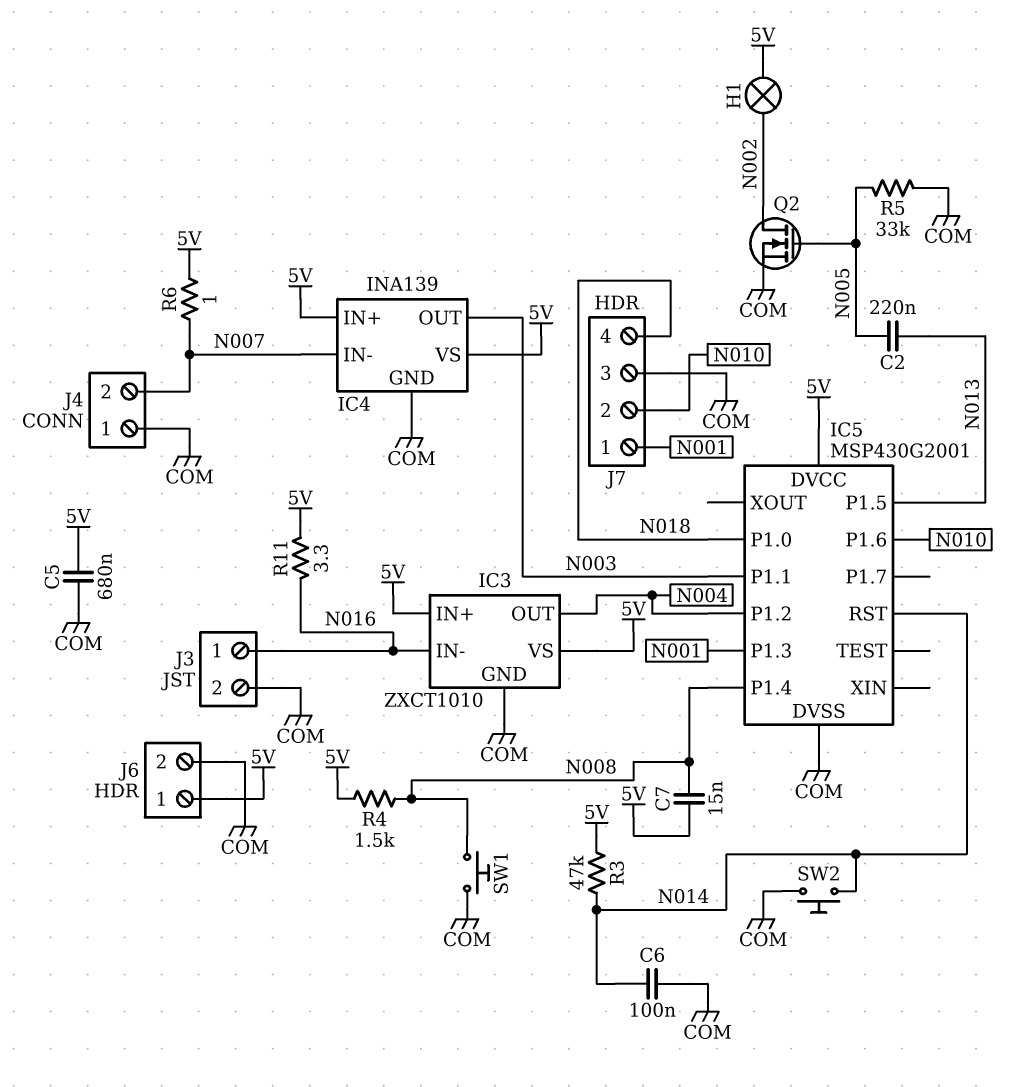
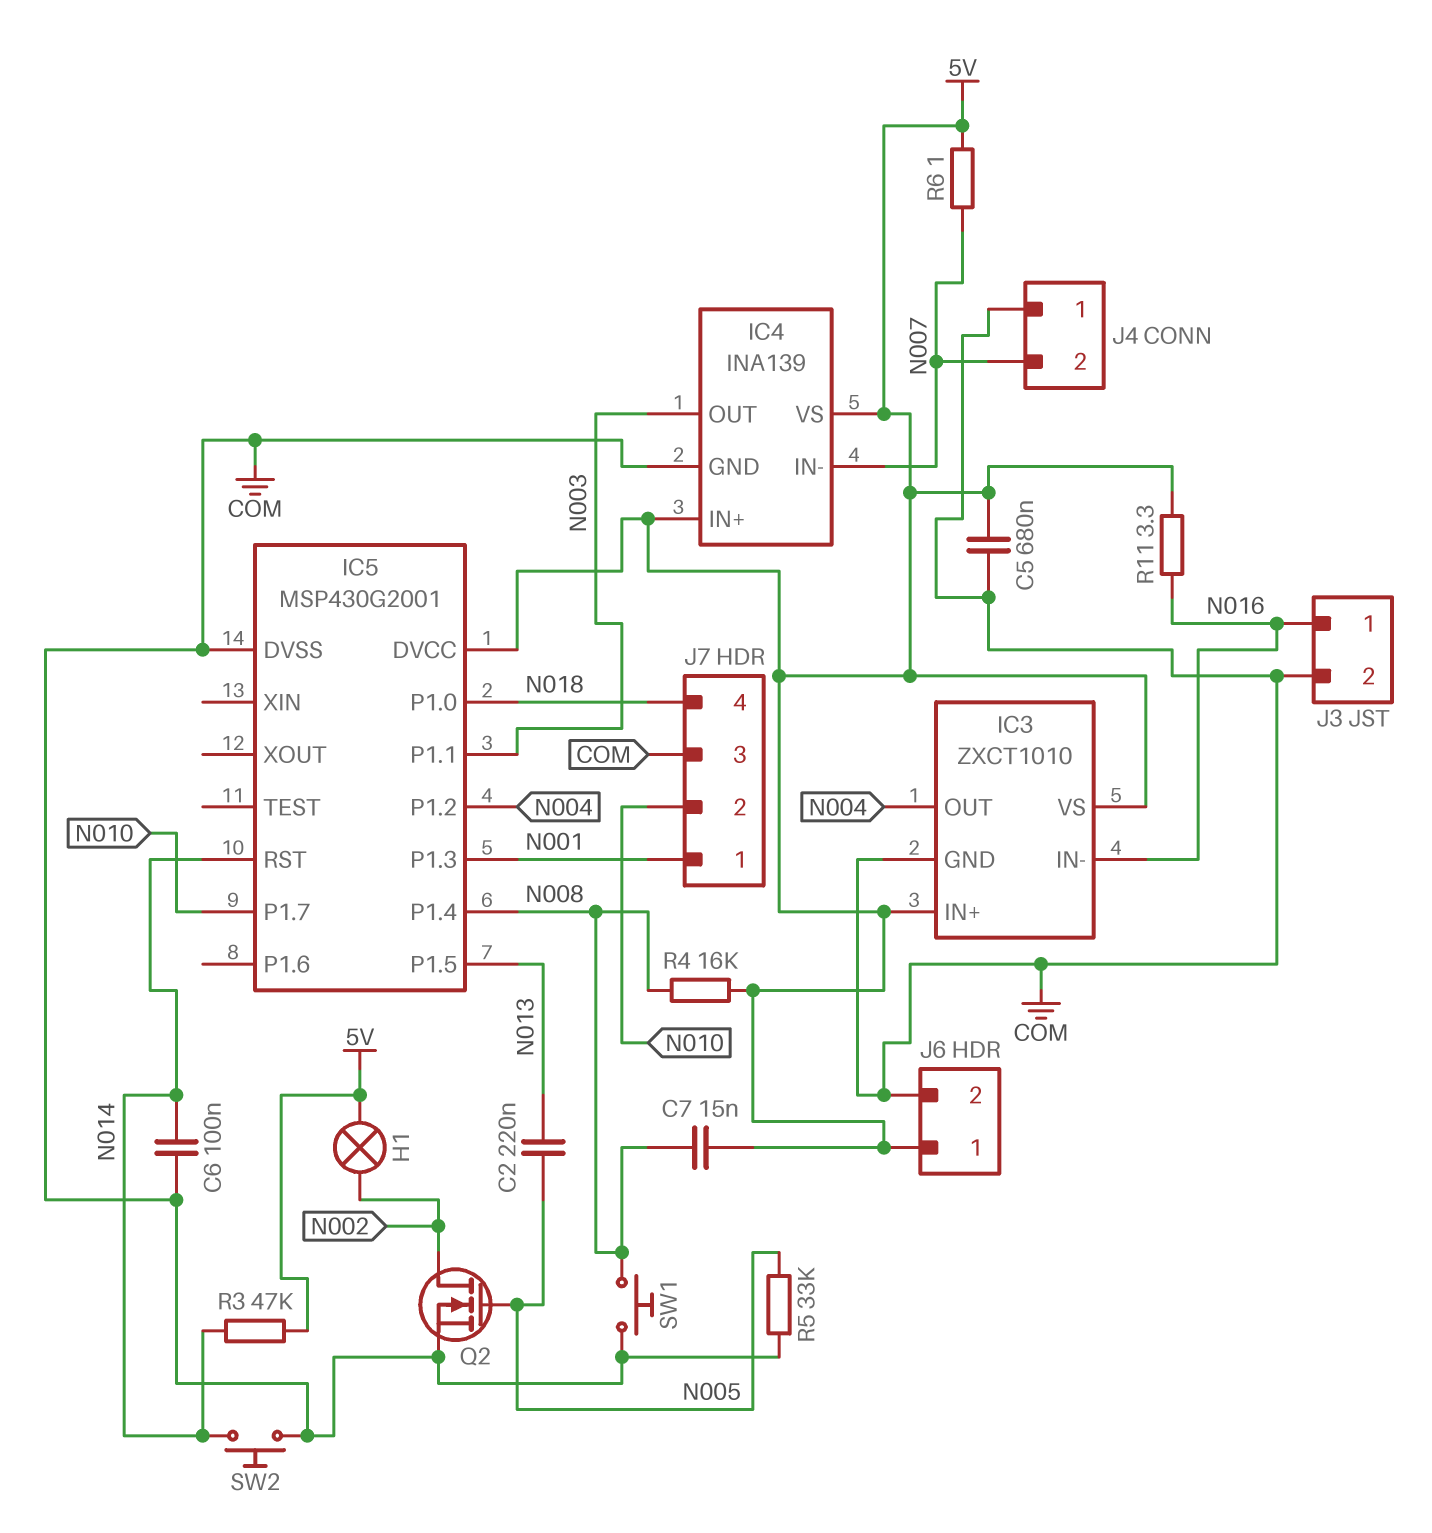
IC5 pin P1.6: N010 -> none
IC5 pin P1.7: none -> N010
R4: 1.5k (5V, N008) -> 16k (5V, N008)

